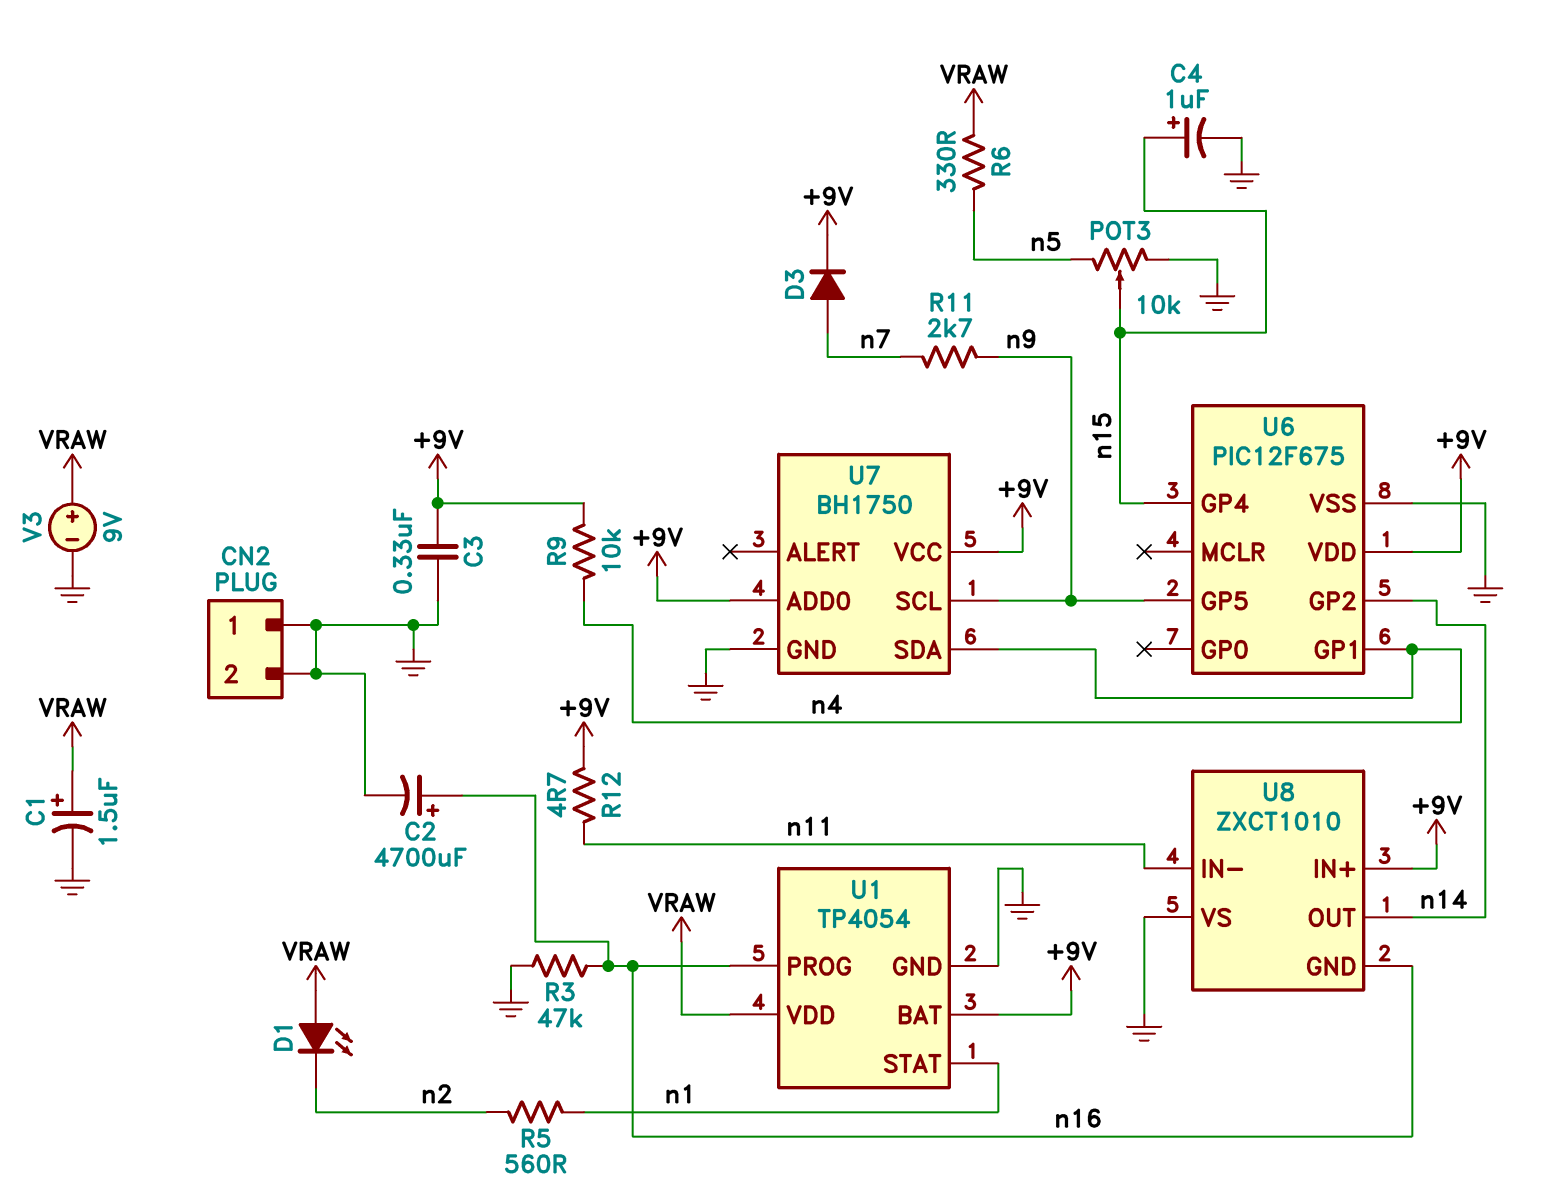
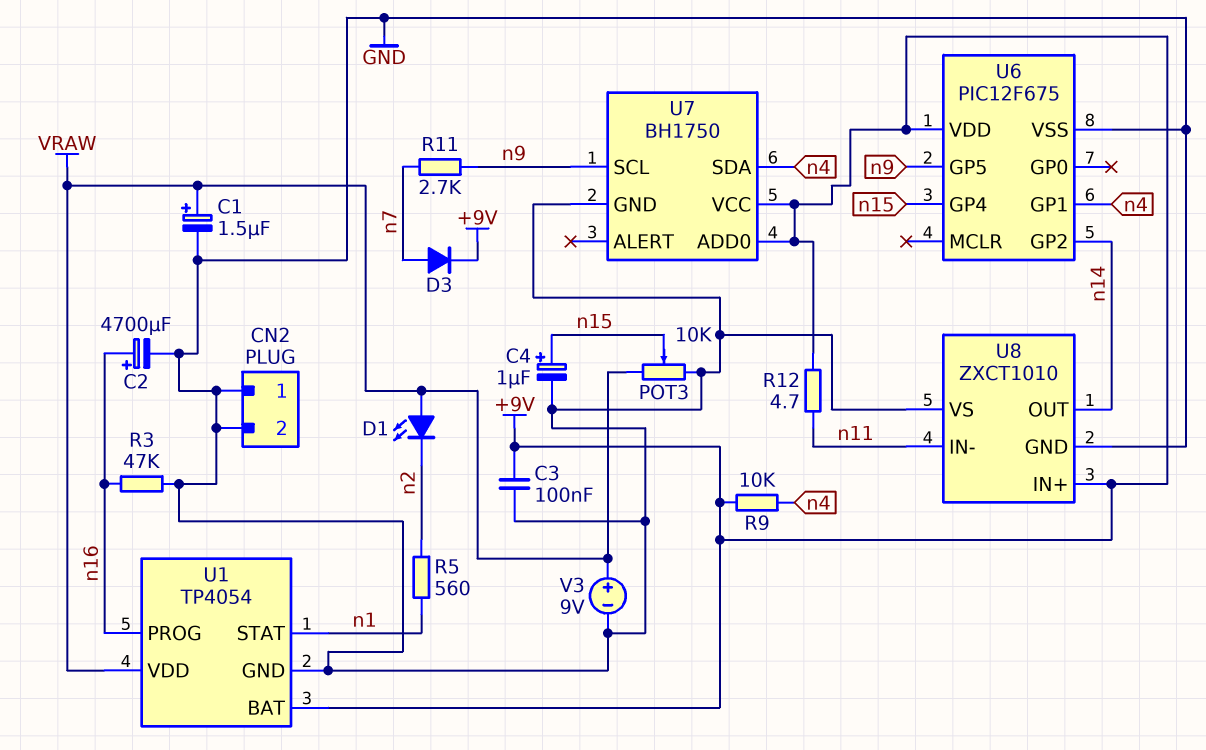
C3: 330nF (+9V, GND) -> 100nF (+9V, GND)
POT3: 10k (GND, n5, wiper n15) -> 10k (GND, VRAW, wiper n15)
R6: 330 (VRAW, n5) -> none
U8 pin GND: n16 -> GND

